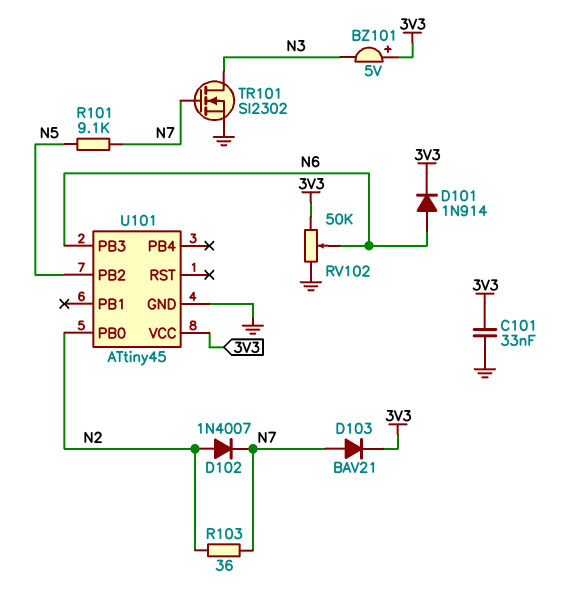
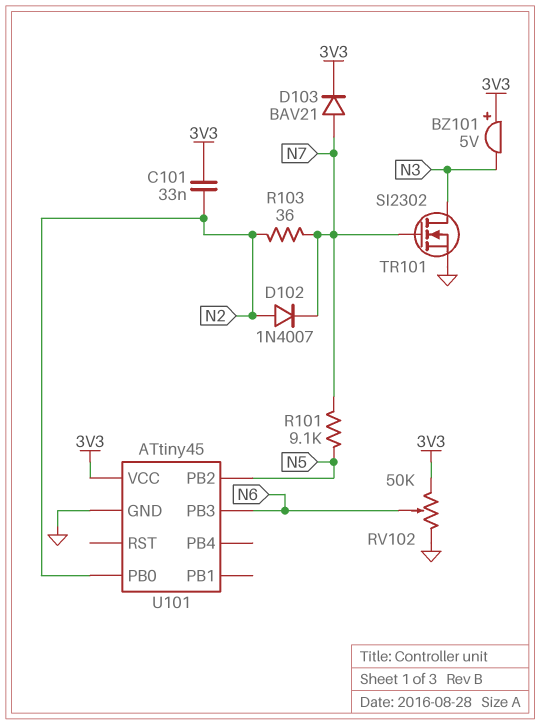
C101: 33nF (3V3, GND) -> 33nF (3V3, N2)
D101: diode 1N914 (A N6, K 3V3) -> none

